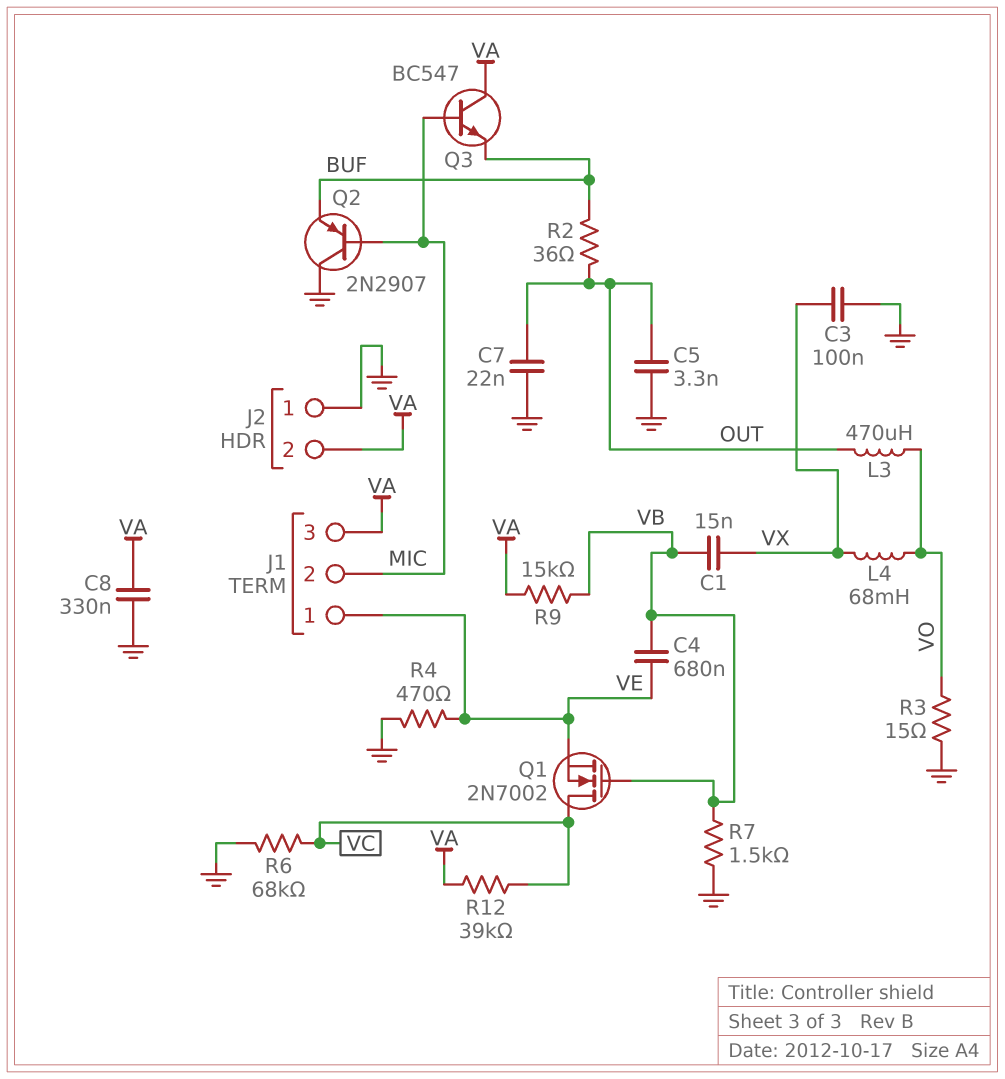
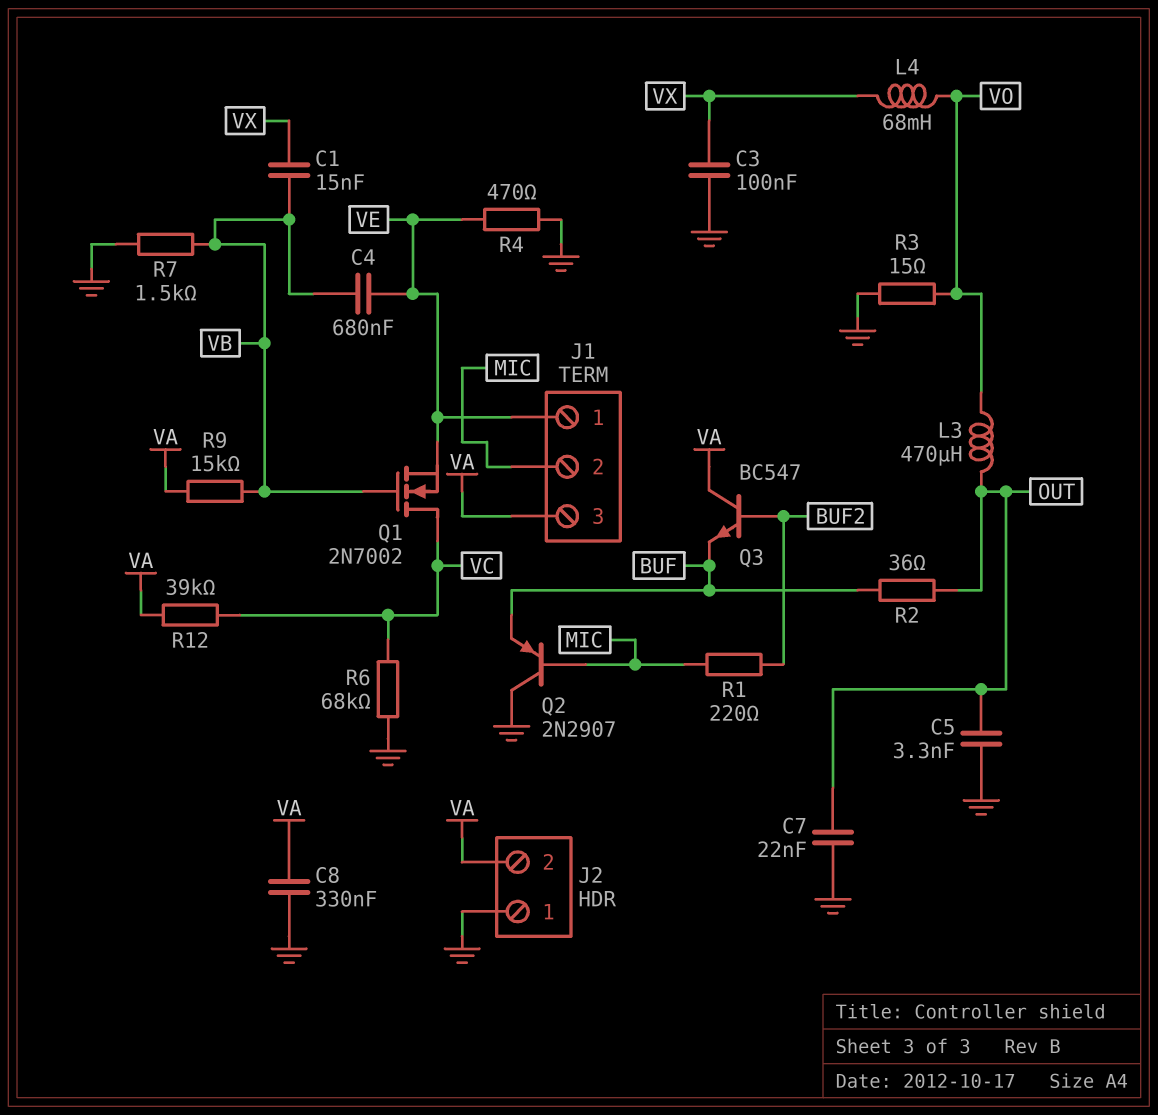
Q3: NPN BC547 (B MIC, C VA, E BUF) -> NPN BC547 (B BUF2, C VA, E BUF)
R1: none -> 220 (BUF2, MIC)

